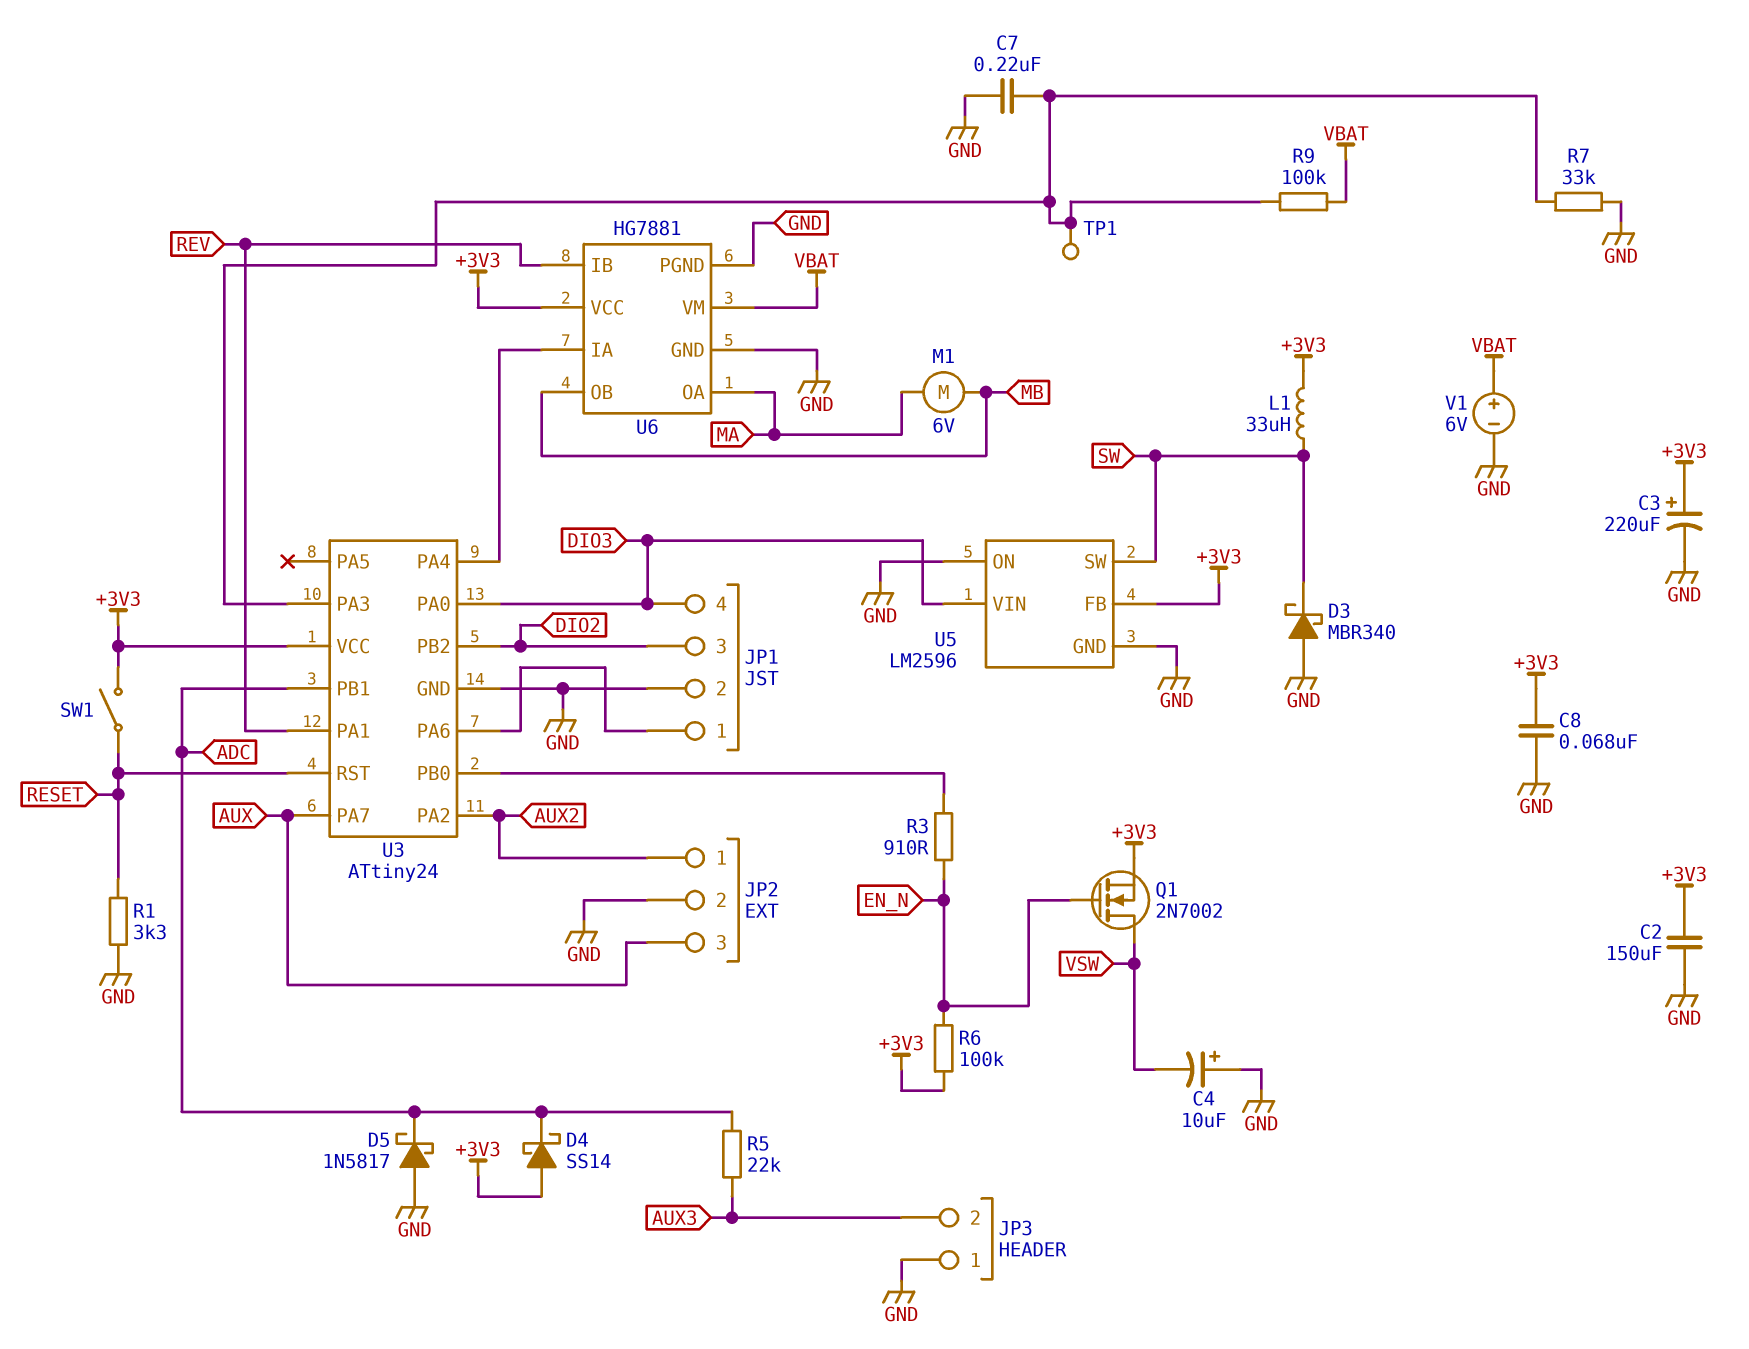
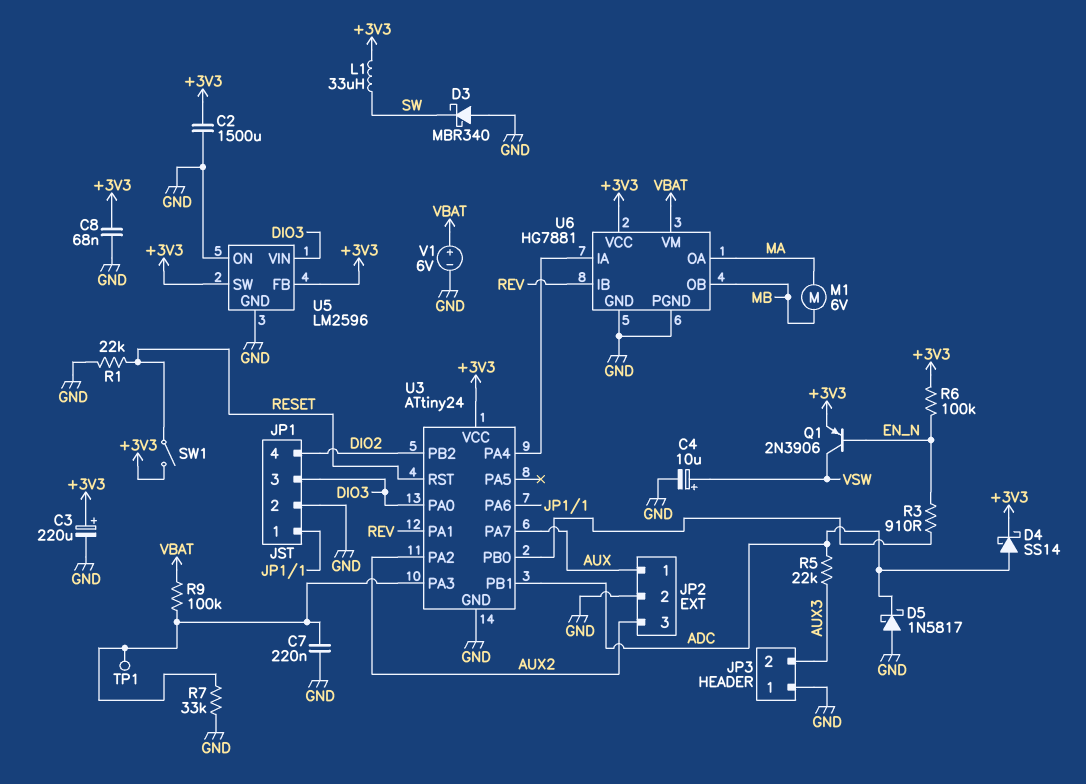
C2: 150uF (+3V3, GND) -> 1500uF (+3V3, GND)
C4: 10uF (plus GND, minus VSW) -> 10uF (plus VSW, minus GND)
D4: schottky SS14 (A +3V3, K ADC) -> schottky SS14 (A ADC, K +3V3)
JP1 pin 3: DIO2 -> DIO3
JP1 pin 4: DIO3 -> DIO2
JP2 pin 1: AUX2 -> AUX
JP2 pin 3: AUX -> AUX2
Q1: NMOS 2N7002 (G EN_N, D VSW, S +3V3) -> PNP 2N3906 (B EN_N, C VSW, E +3V3)
R1: 3.3k (GND, RESET) -> 22k (GND, RESET)
U5 pin SW: SW -> +3V3

